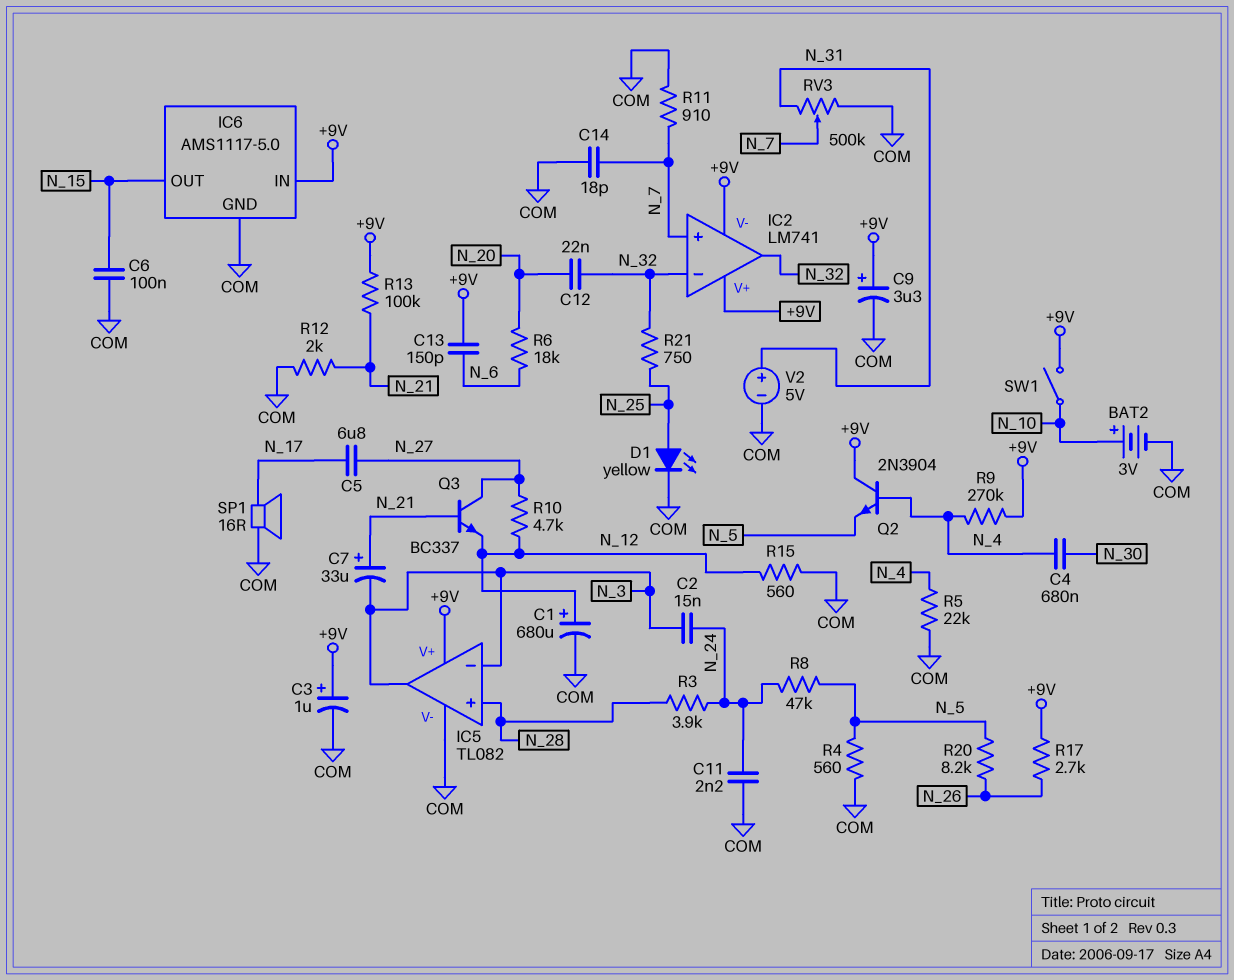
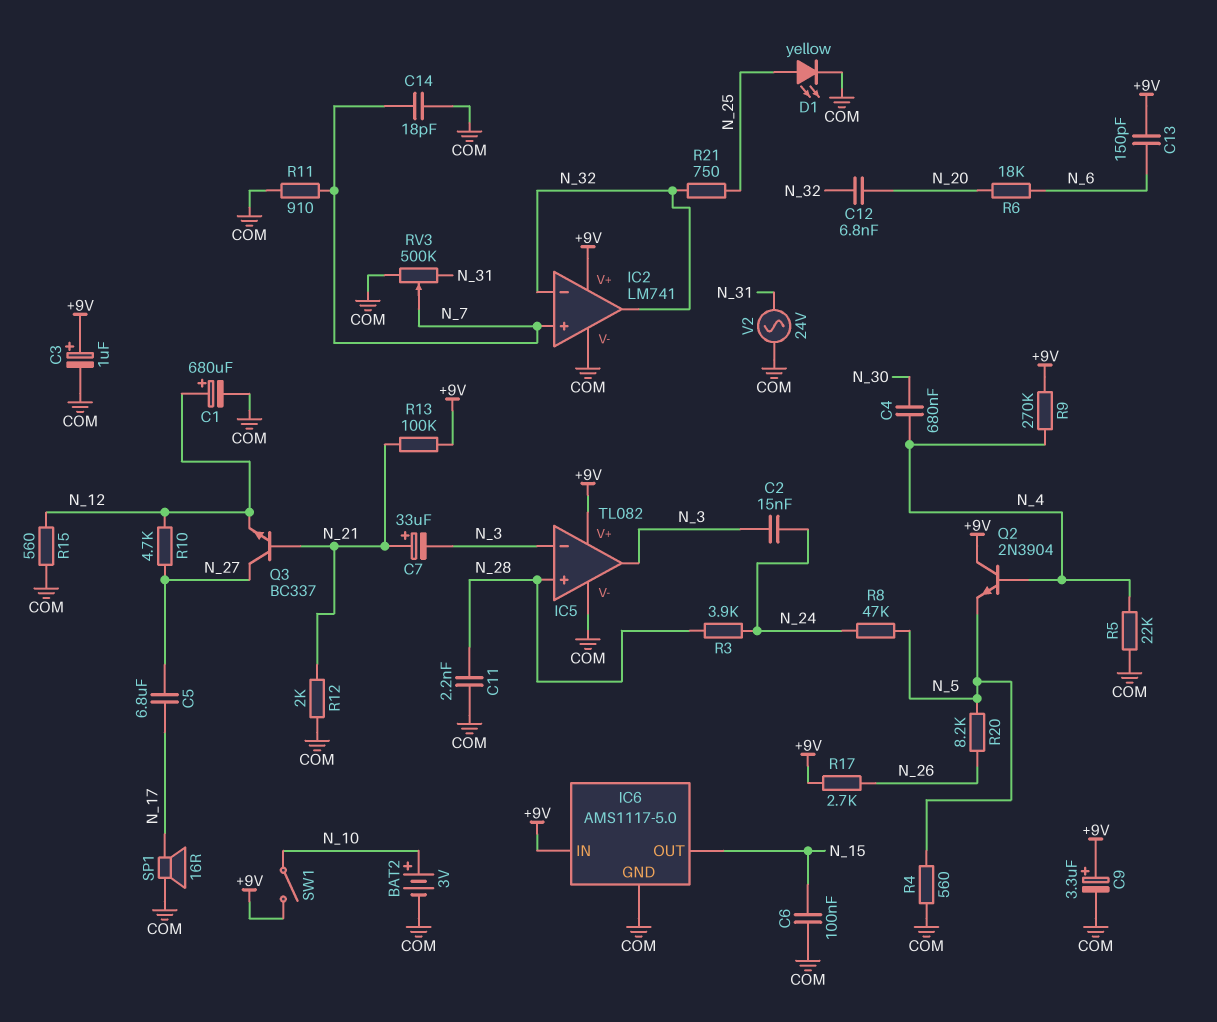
C11: 2.2nF (COM, N_24) -> 2.2nF (COM, N_28)
C12: 22nF (N_20, N_32) -> 6.8nF (N_20, N_32)
IC2 pin V-: +9V -> COM
V2: 5V (plus N_31, minus COM) -> AC 24V (COM, N_31)

